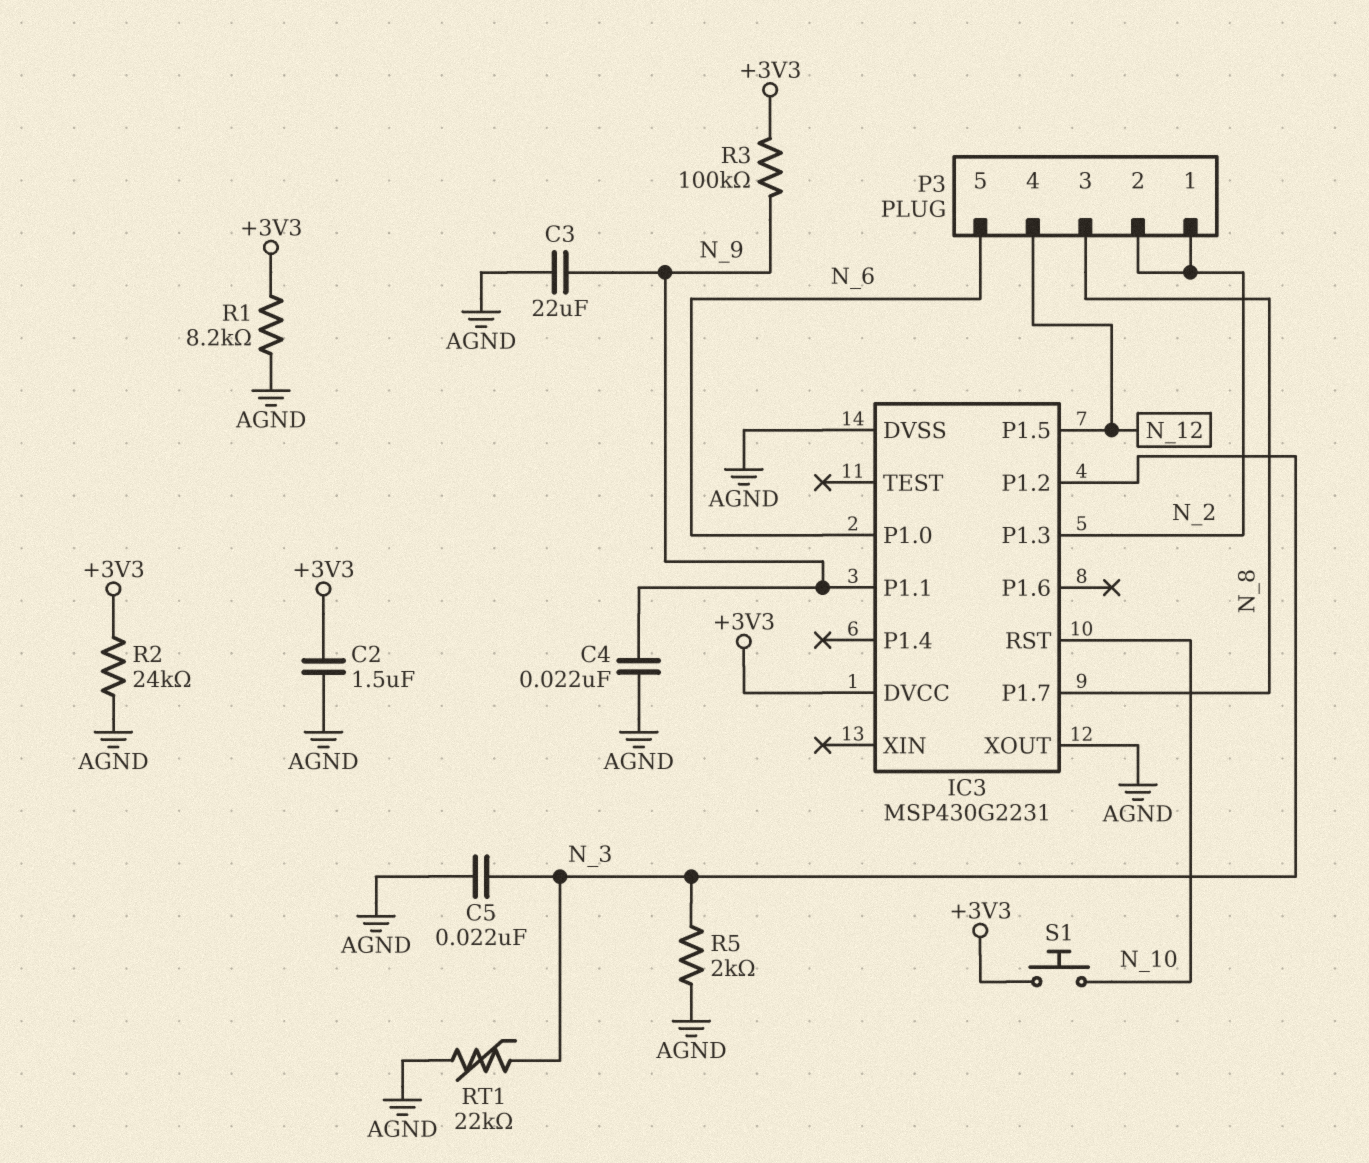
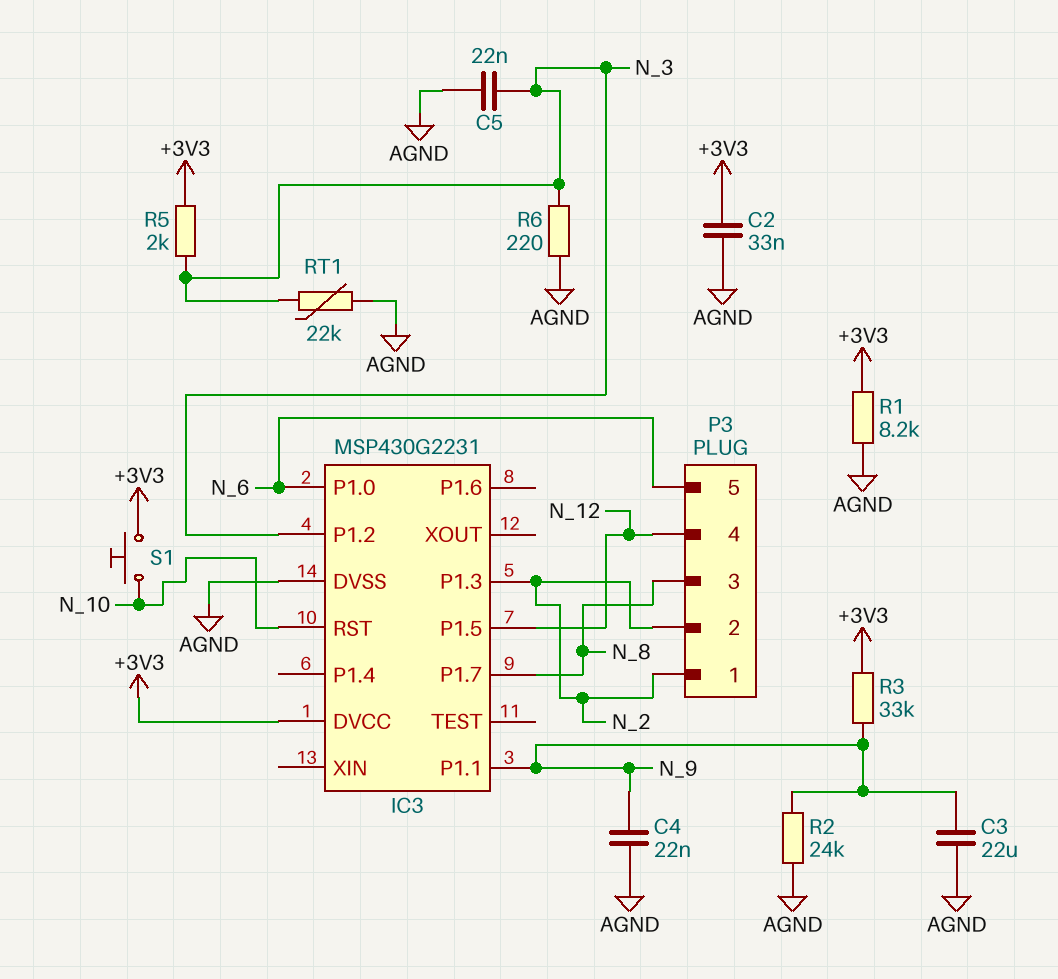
C2: 1.5uF (+3V3, AGND) -> 33nF (+3V3, AGND)
IC3 pin XOUT: AGND -> none
R2: 24k (+3V3, AGND) -> 24k (AGND, N_9)
R3: 100k (+3V3, N_9) -> 33k (+3V3, N_9)
R5: 2k (AGND, N_3) -> 2k (+3V3, N_3)
R6: none -> 220 (AGND, N_3)

